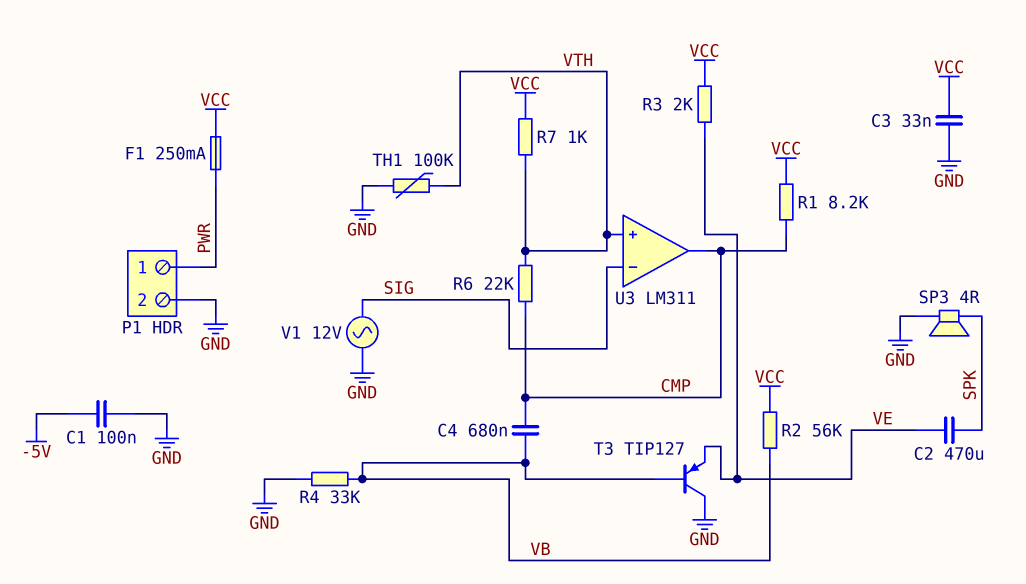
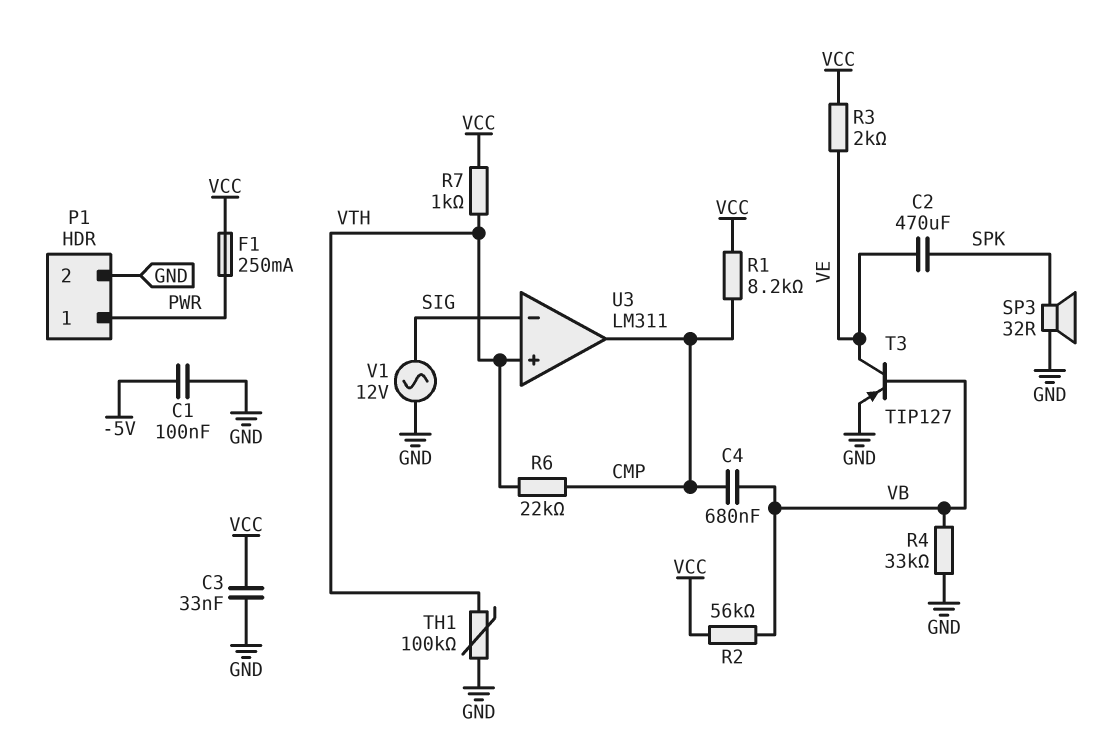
SP3: speaker 4R (GND, SPK) -> speaker 32R (GND, SPK)
T3: PNP TIP127 (B VB, C GND, E VE) -> PNP TIP127 (B VB, C VE, E GND)

